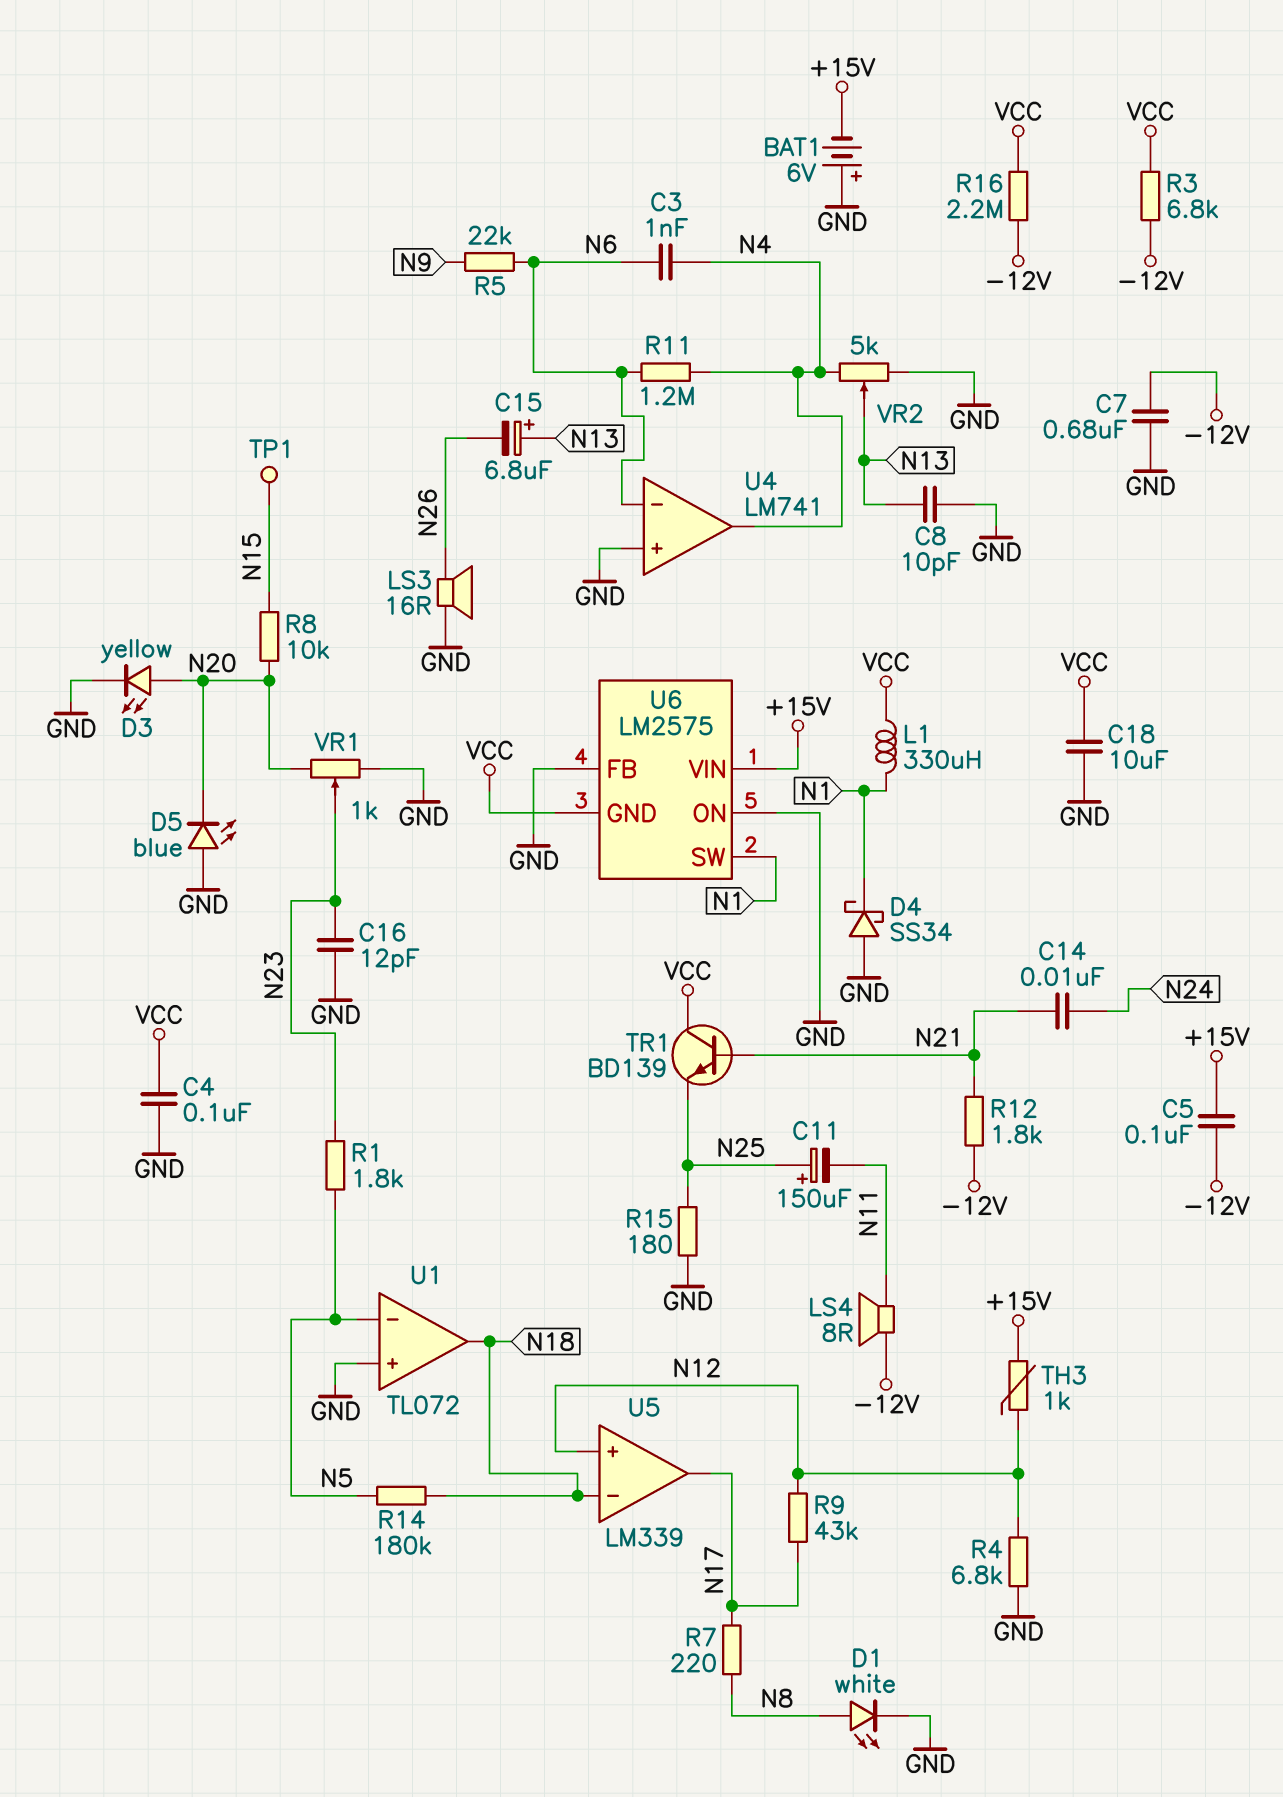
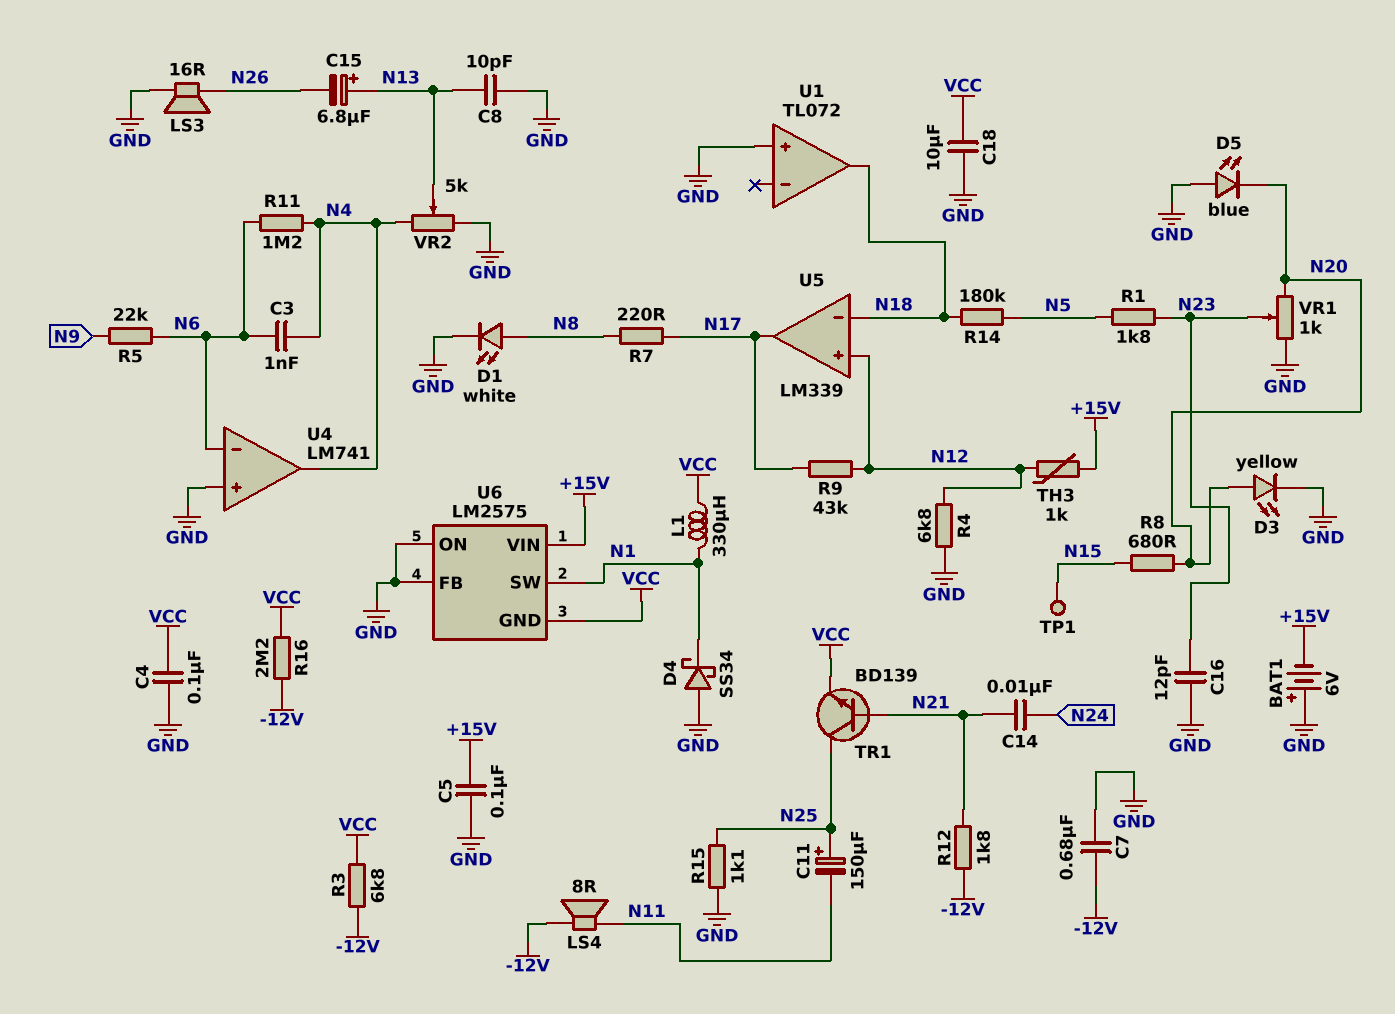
C5: 100nF (+15V, -12V) -> 100nF (+15V, GND)
R8: 10k (N15, N20) -> 680 (N15, N20)
R15: 180 (GND, N25) -> 1.1k (GND, N25)
TR1: NPN BD139 (B N21, C VCC, E N25) -> NPN BD139 (B N21, C N25, E VCC)
U1 pin in-: N5 -> none

